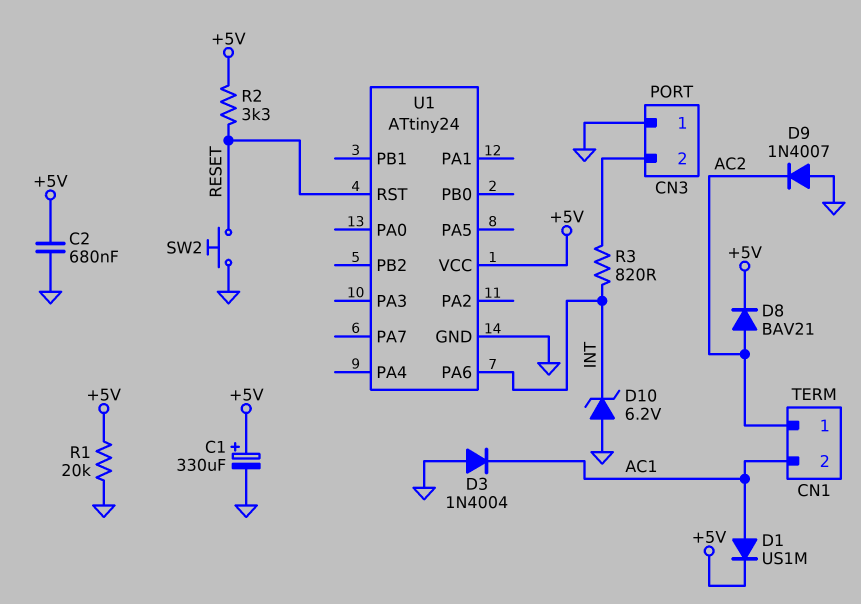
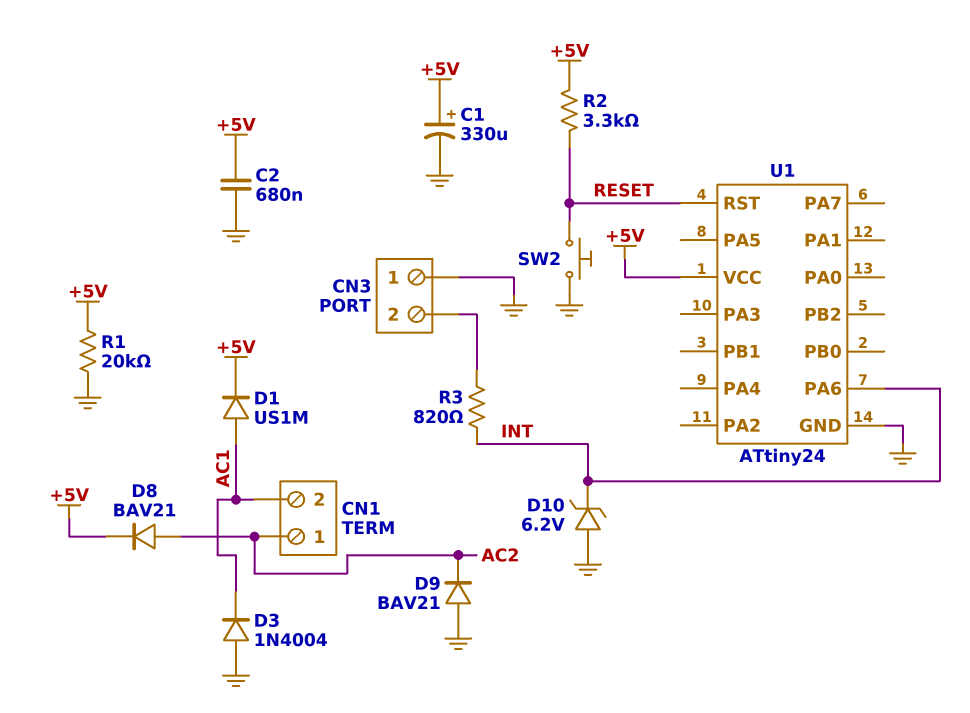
D9: diode 1N4007 (A GND, K AC2) -> diode BAV21 (A GND, K AC2)

